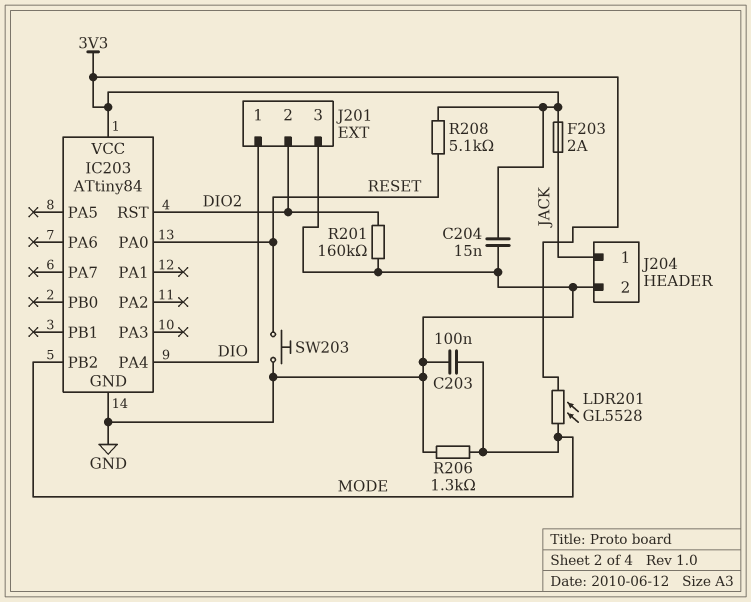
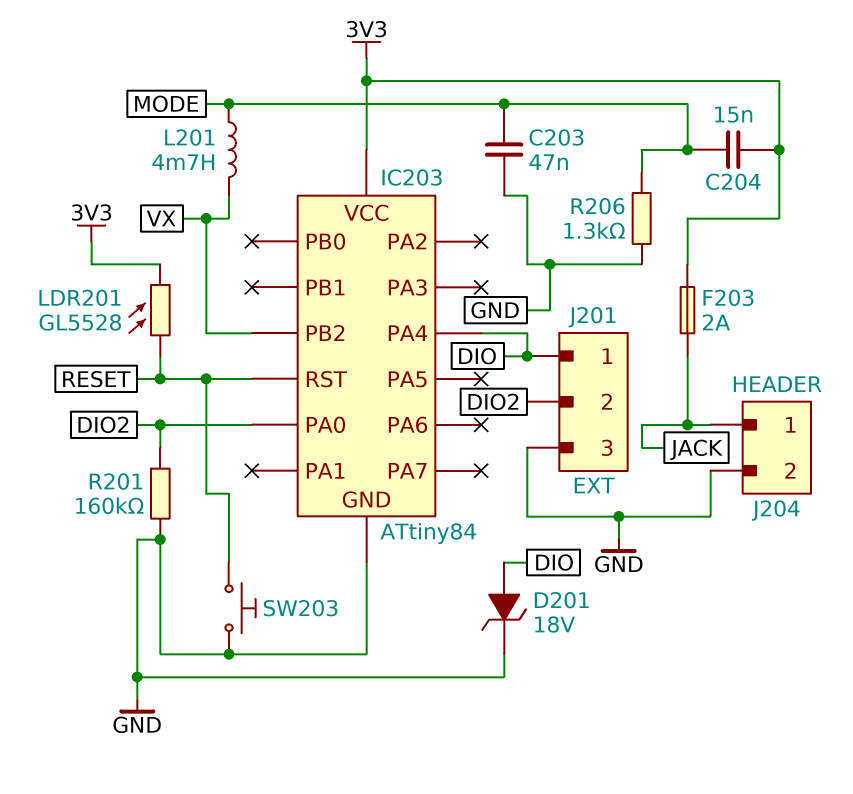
C203: 100nF (GND, MODE) -> 47nF (GND, MODE)
C204: 15nF (3V3, GND) -> 15nF (3V3, MODE)
D201: none -> zener 18V (A DIO, K GND)
IC203 pin PA0: RESET -> DIO2
IC203 pin PB2: MODE -> VX
IC203 pin RST: DIO2 -> RESET
L201: none -> 4.7mH (MODE, VX)
LDR201: GL5528 (3V3, MODE) -> GL5528 (3V3, RESET)
R208: 5.1k (3V3, RESET) -> none

